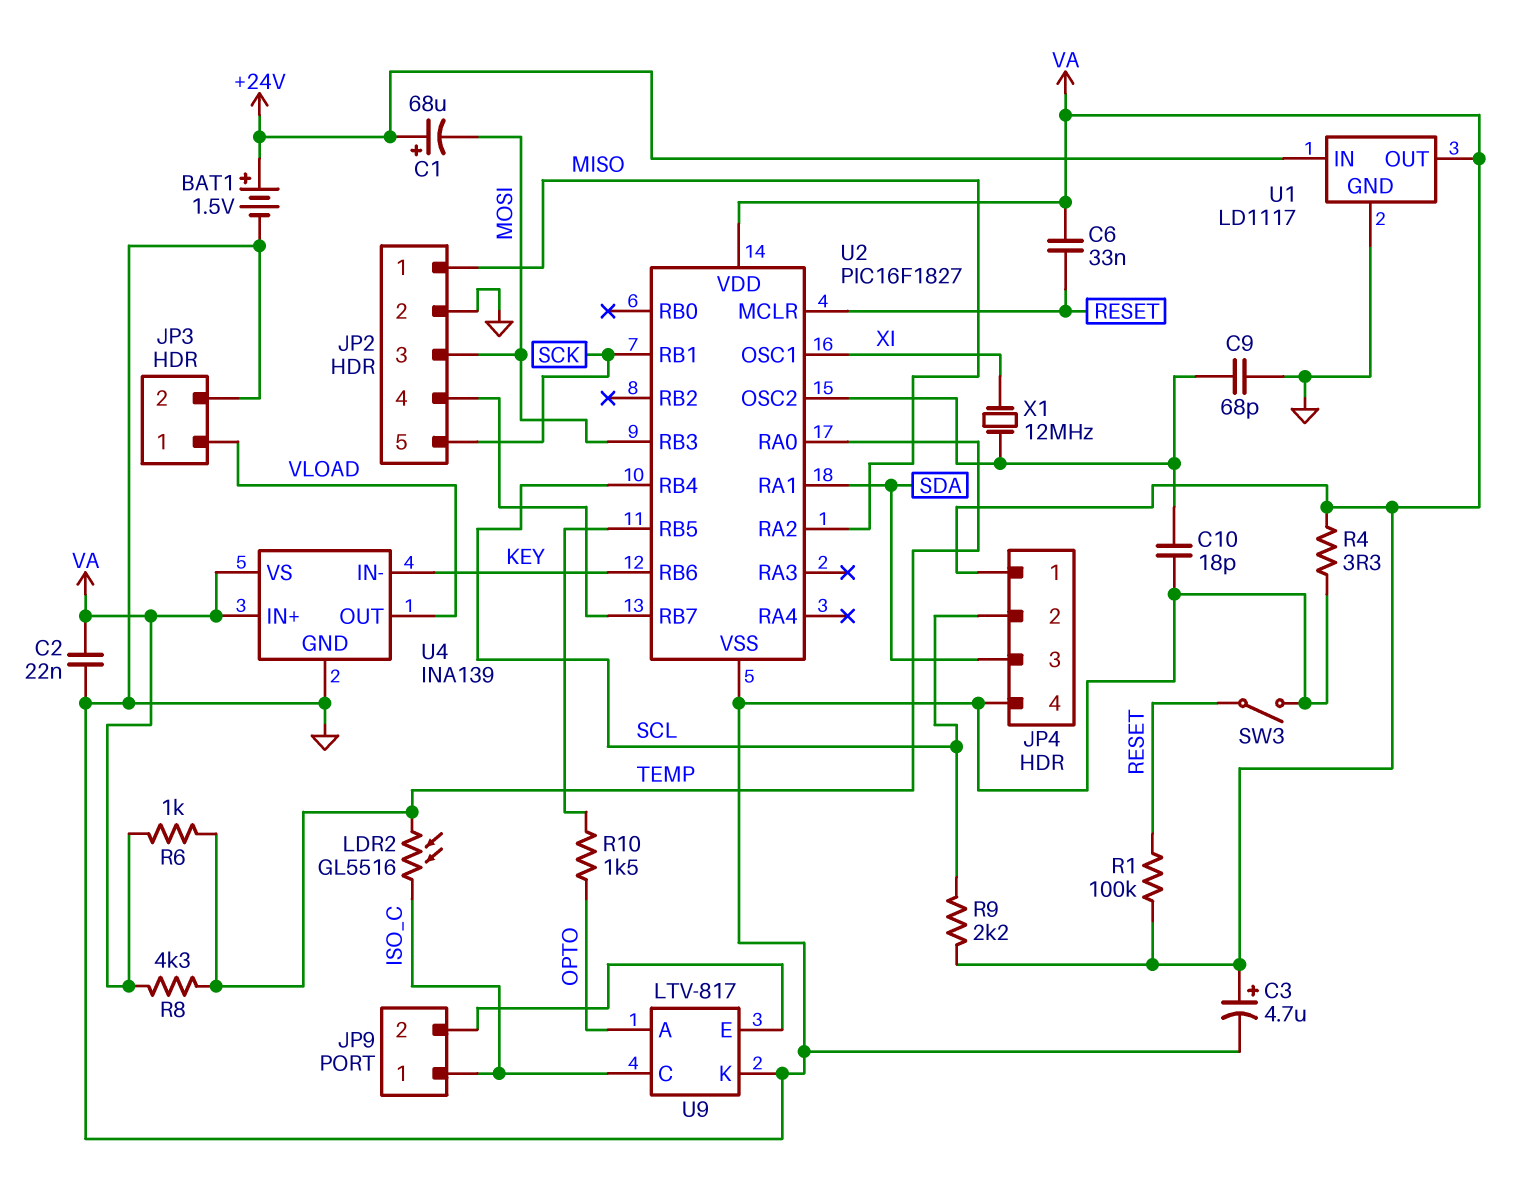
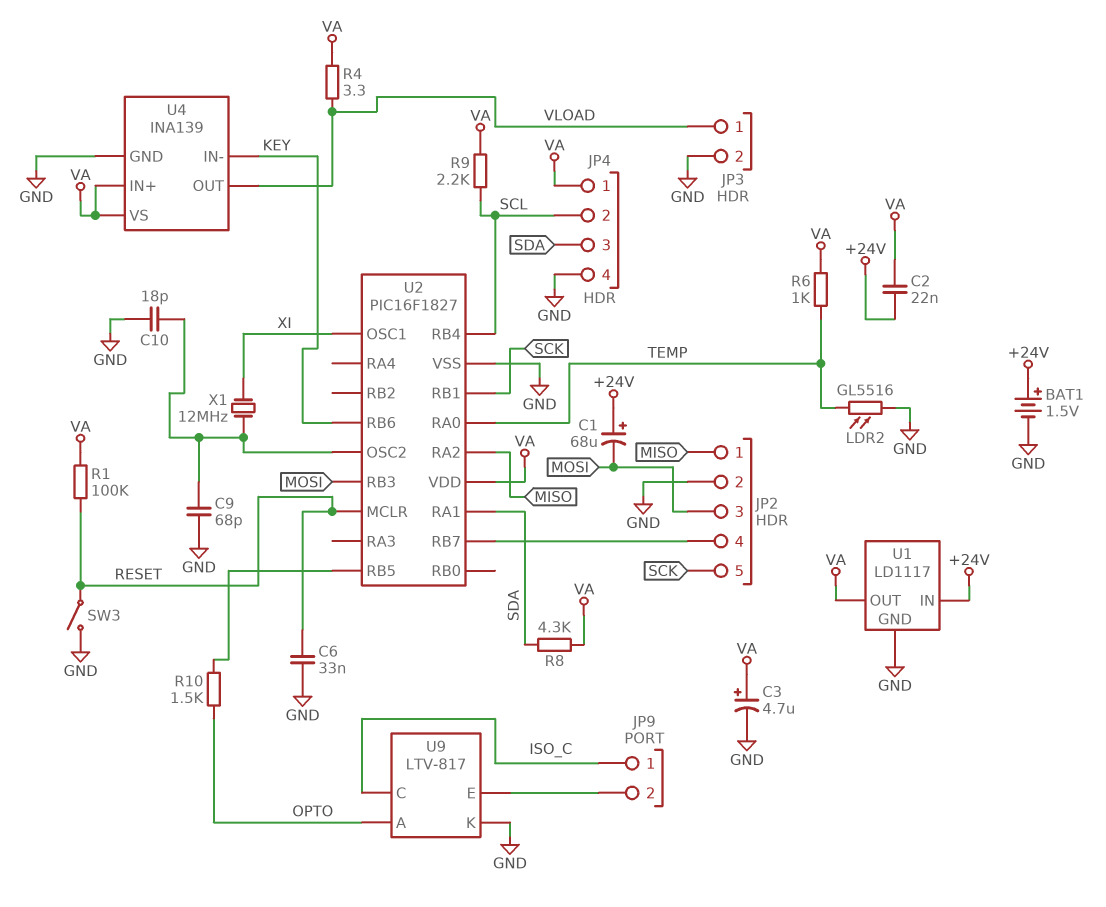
C2: 22nF (GND, VA) -> 22nF (+24V, VA)
C6: 33nF (RESET, VA) -> 33nF (GND, RESET)
LDR2: GL5516 (ISO_C, TEMP) -> GL5516 (GND, TEMP)
R4: 3.3 (GND, VA) -> 3.3 (VA, VLOAD)
R8: 4.3k (TEMP, VA) -> 4.3k (SDA, VA)

